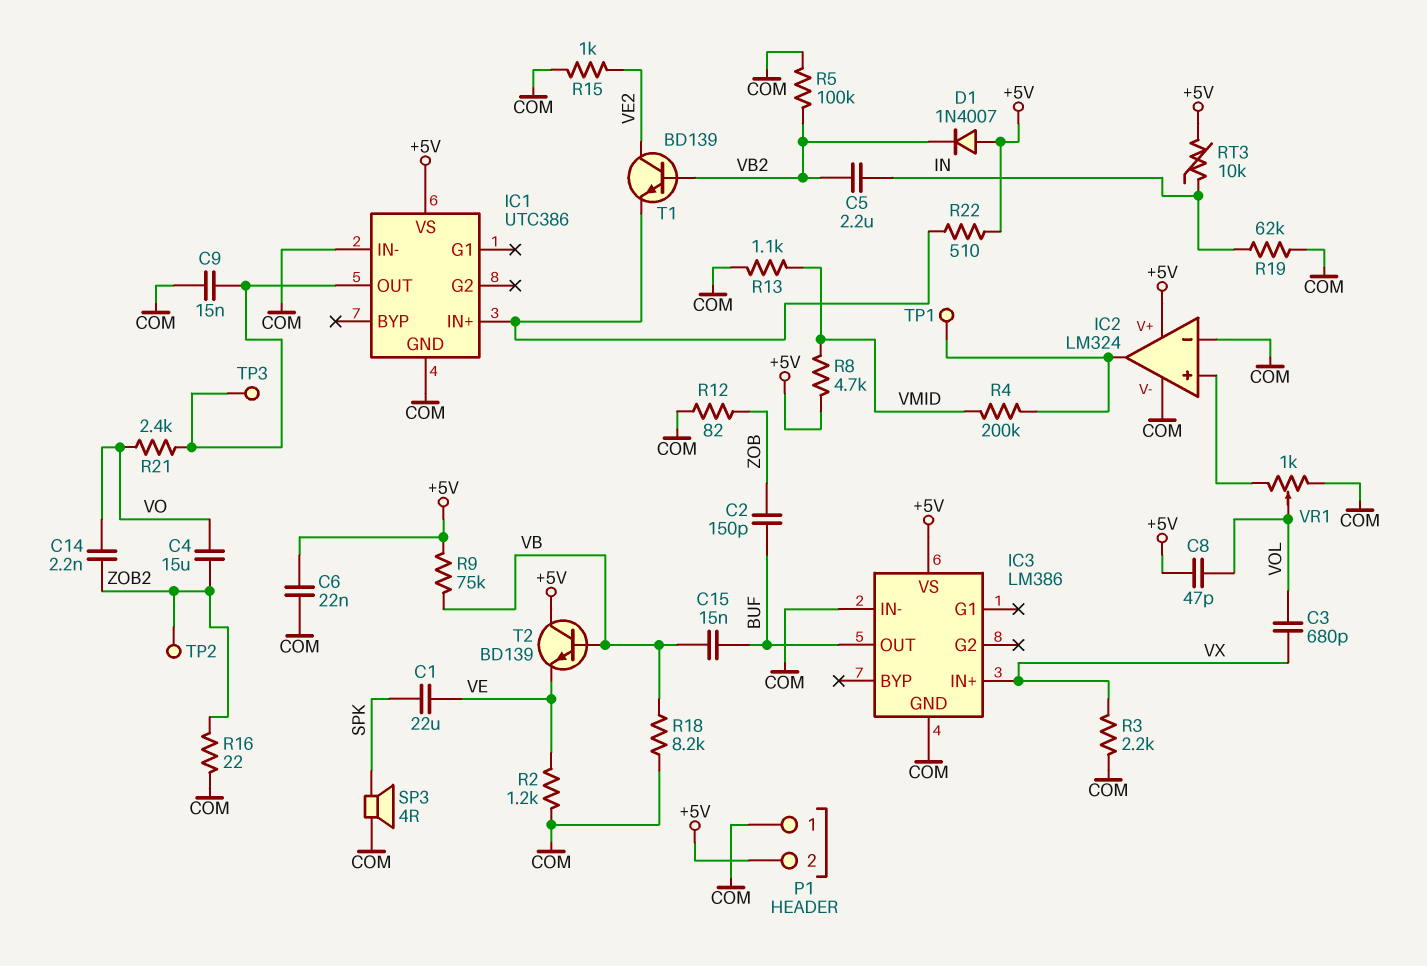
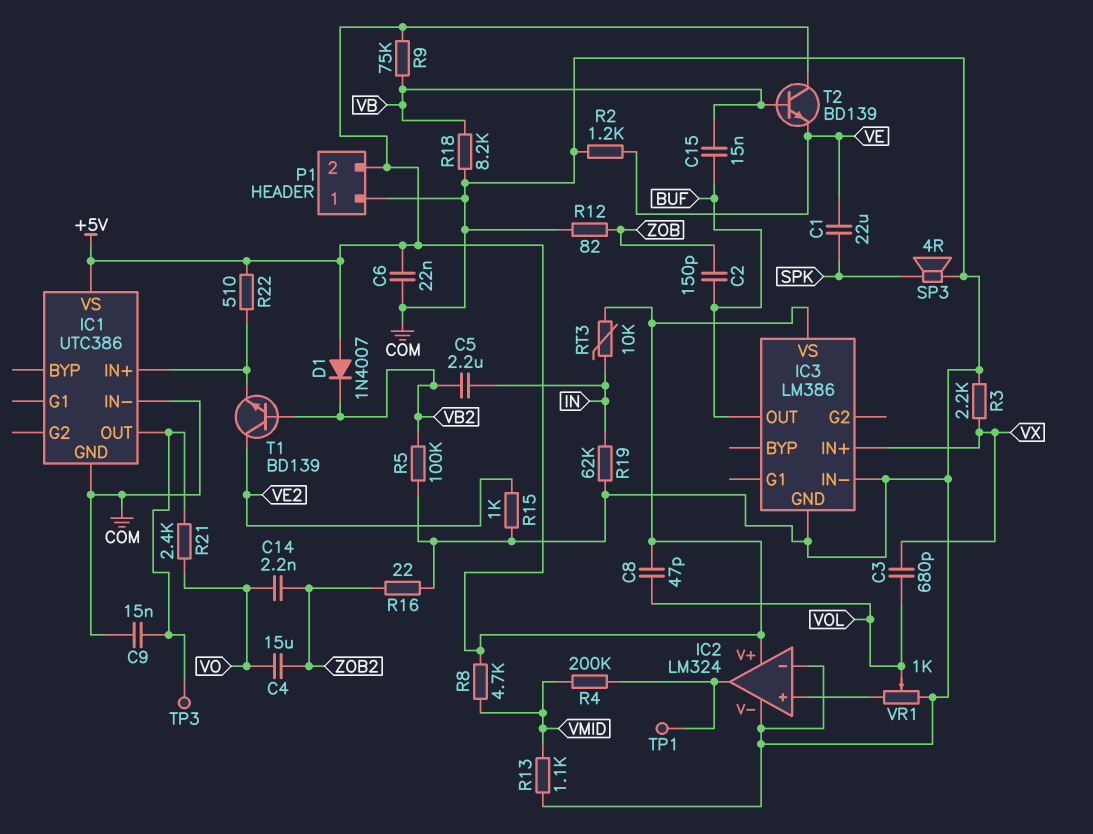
TP2: test point (ZOB2) -> none

